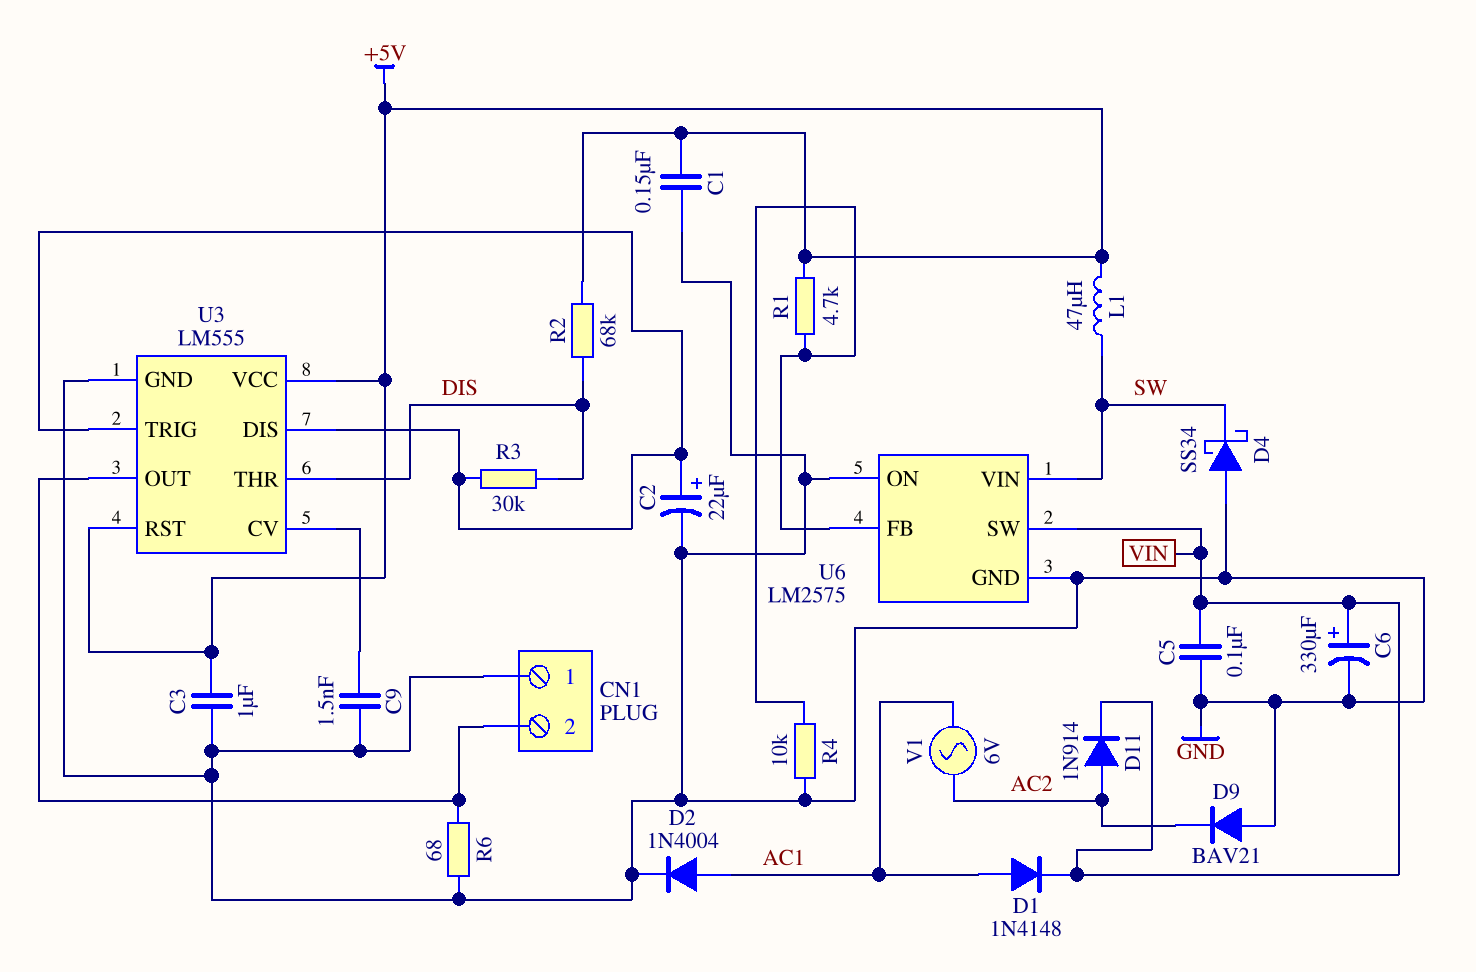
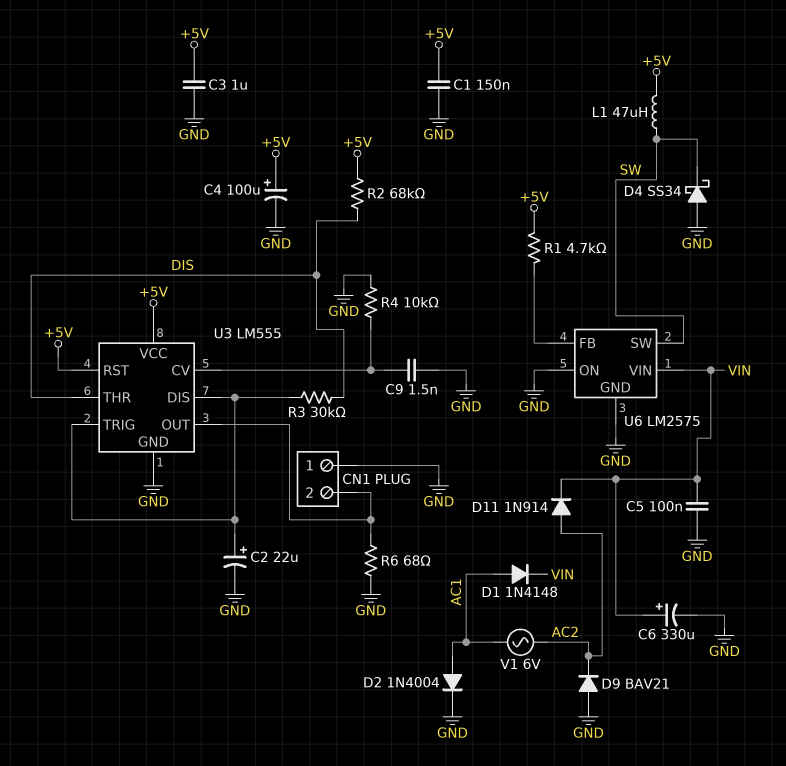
C4: none -> 100uF (plus +5V, minus GND)
R4: 10k (GND, U6/FB) -> 10k (GND, U3/CV)
U6 pin SW: VIN -> SW
U6 pin VIN: SW -> VIN

